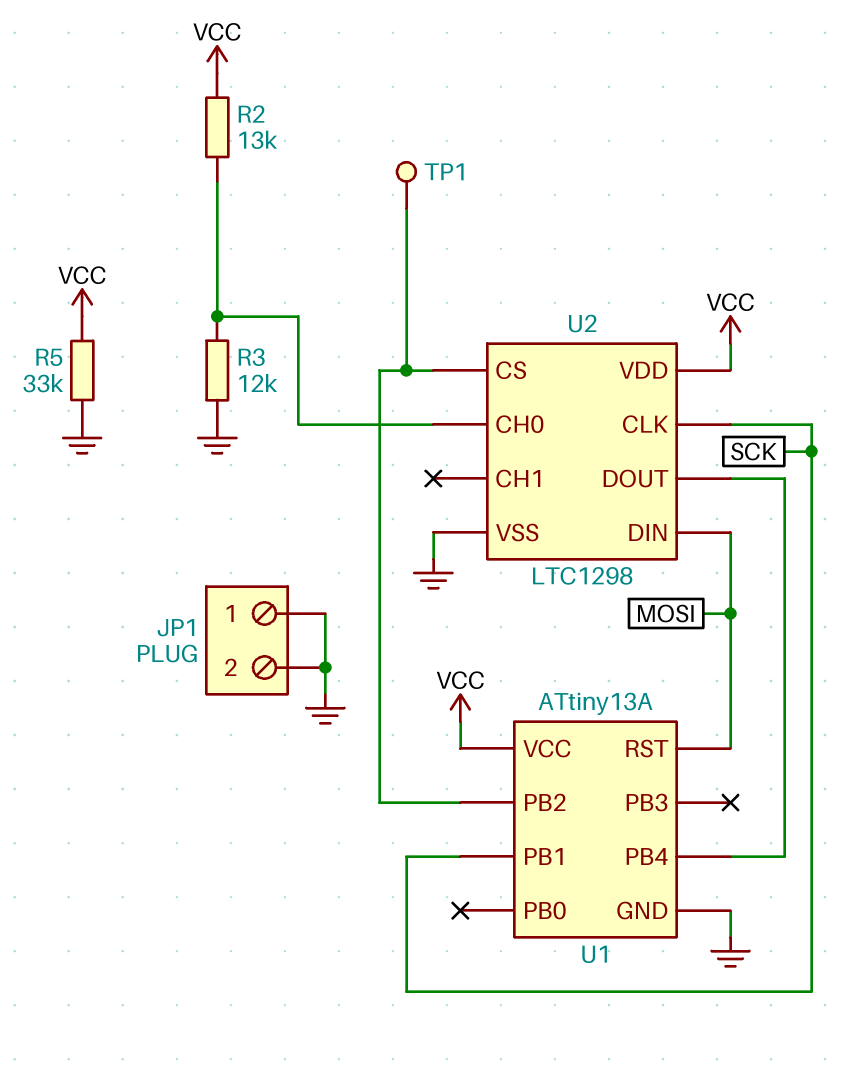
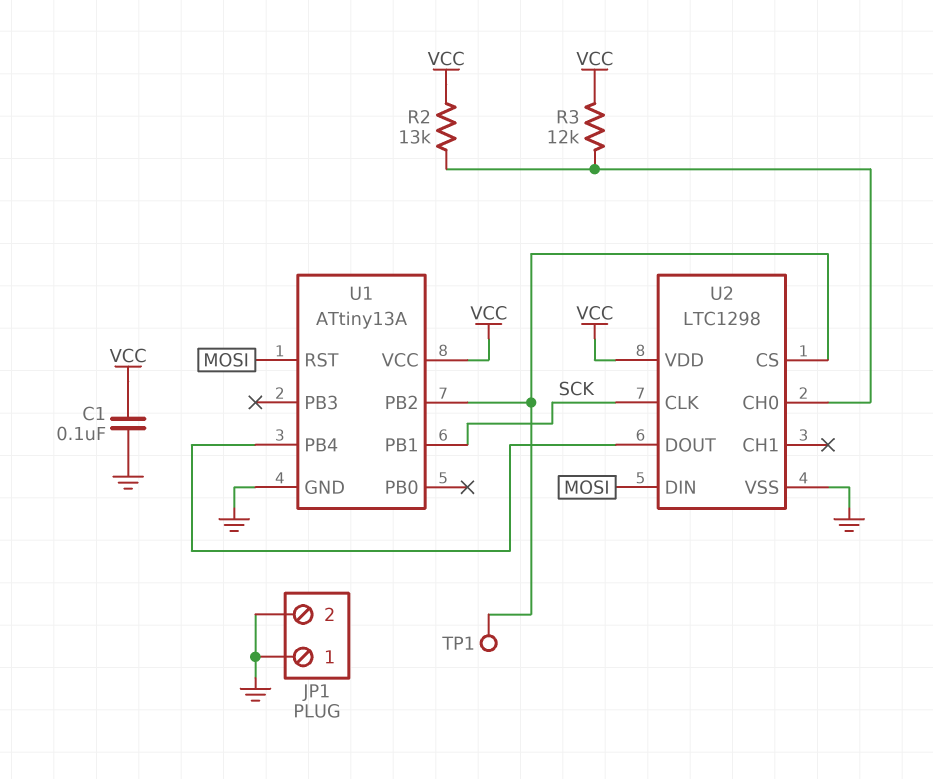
C1: none -> 100nF (GND, VCC)
R3: 12k (GND, U2/CH0) -> 12k (U2/CH0, VCC)
R5: 33k (GND, VCC) -> none

